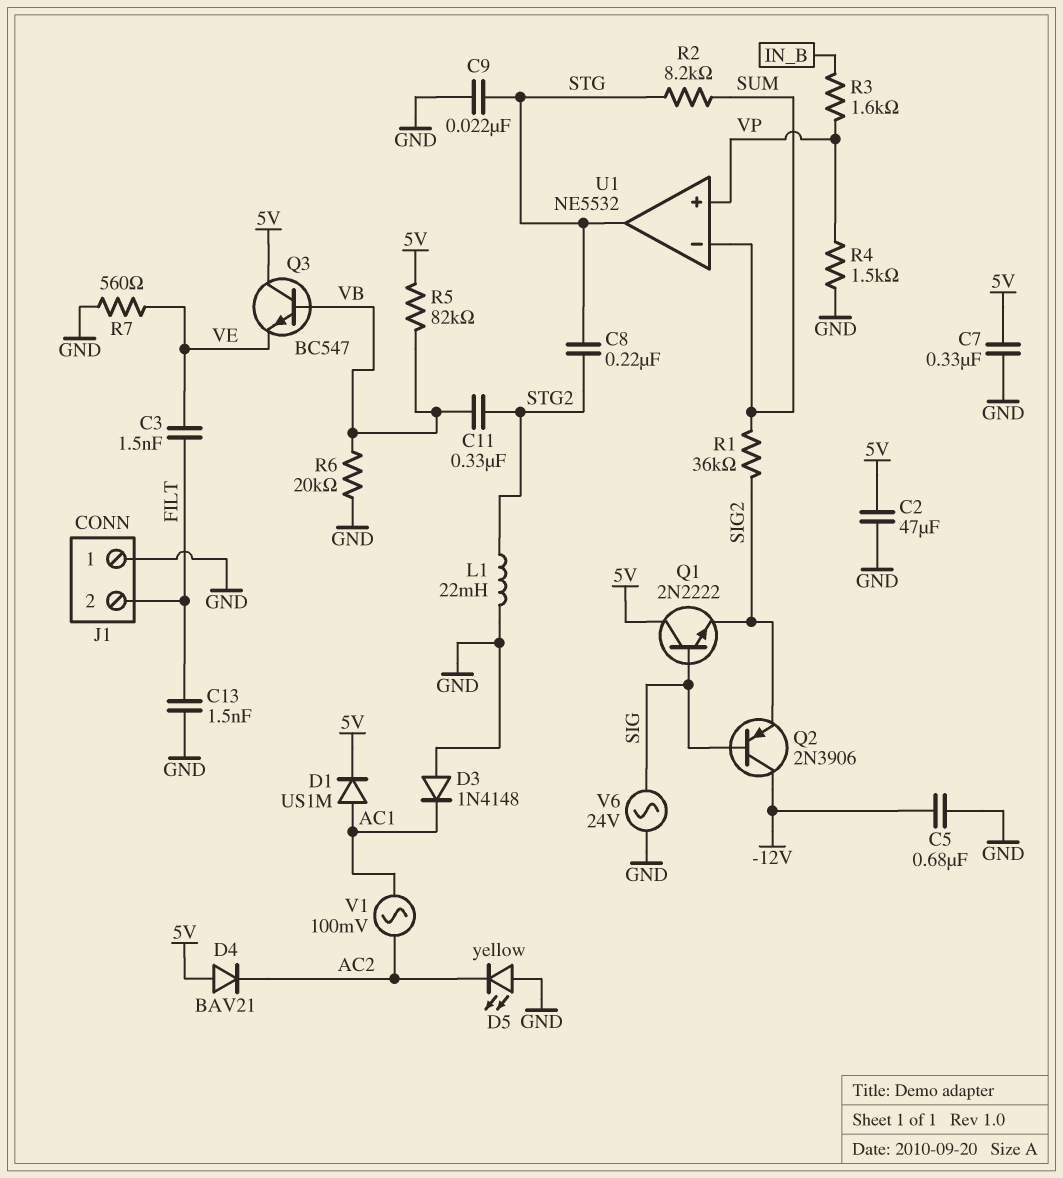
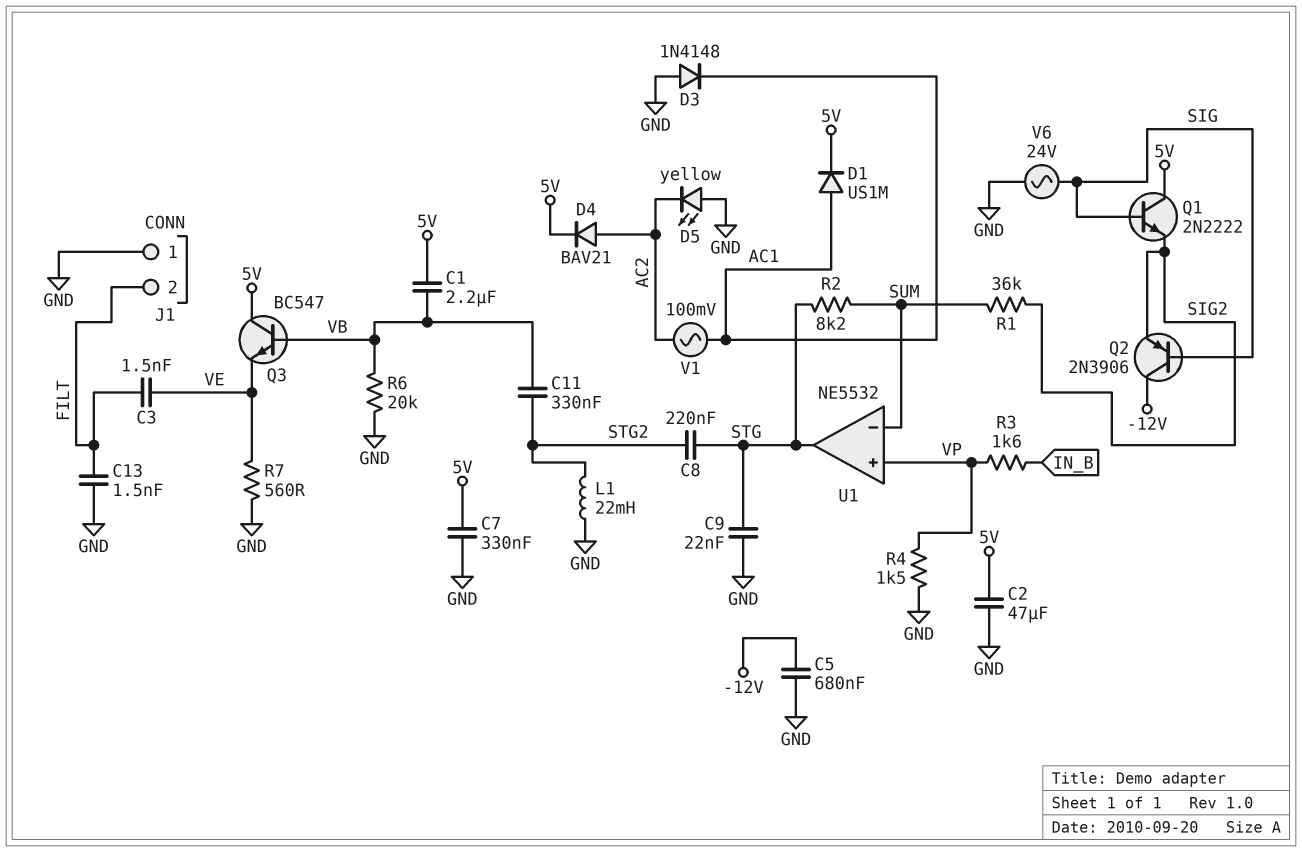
C1: none -> 2.2uF (5V, VB)
D4: diode BAV21 (A 5V, K AC2) -> diode BAV21 (A AC2, K 5V)
R5: 82k (5V, VB) -> none

